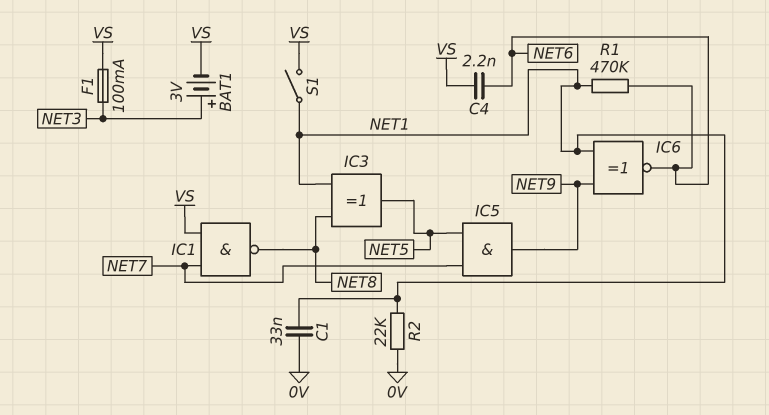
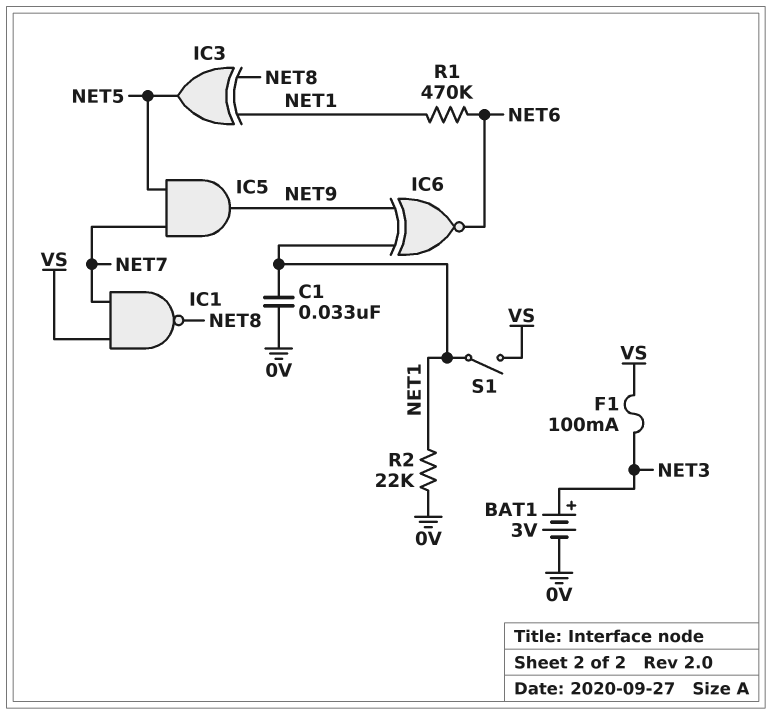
BAT1: 3V (plus NET3, minus VS) -> 3V (plus NET3, minus 0V)
C4: 2.2nF (NET6, VS) -> none

